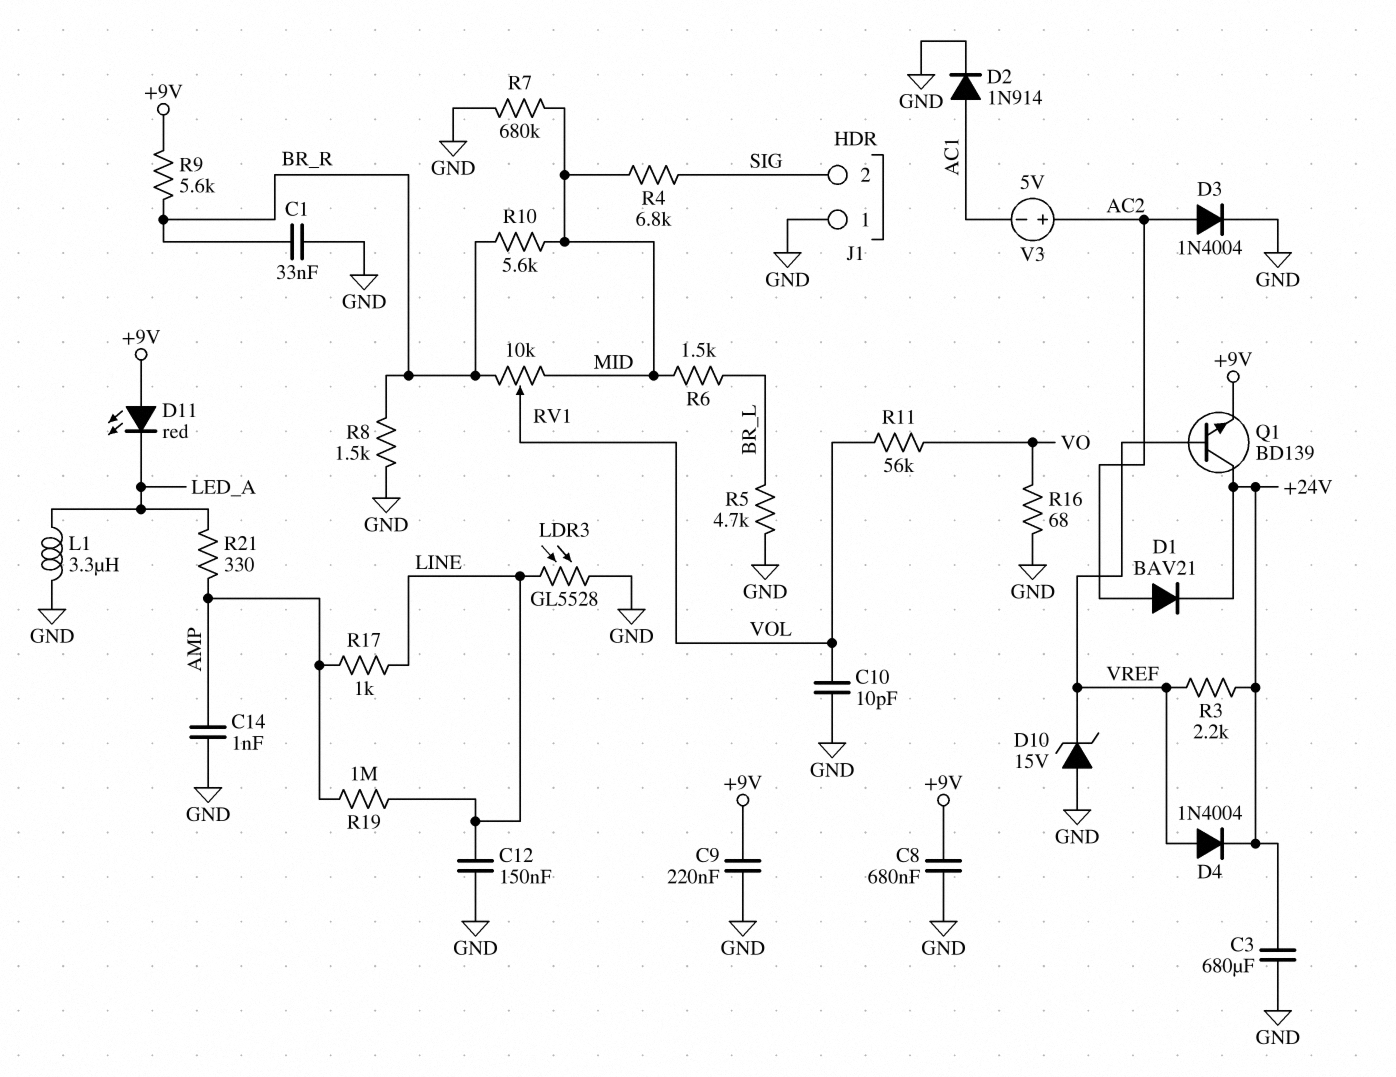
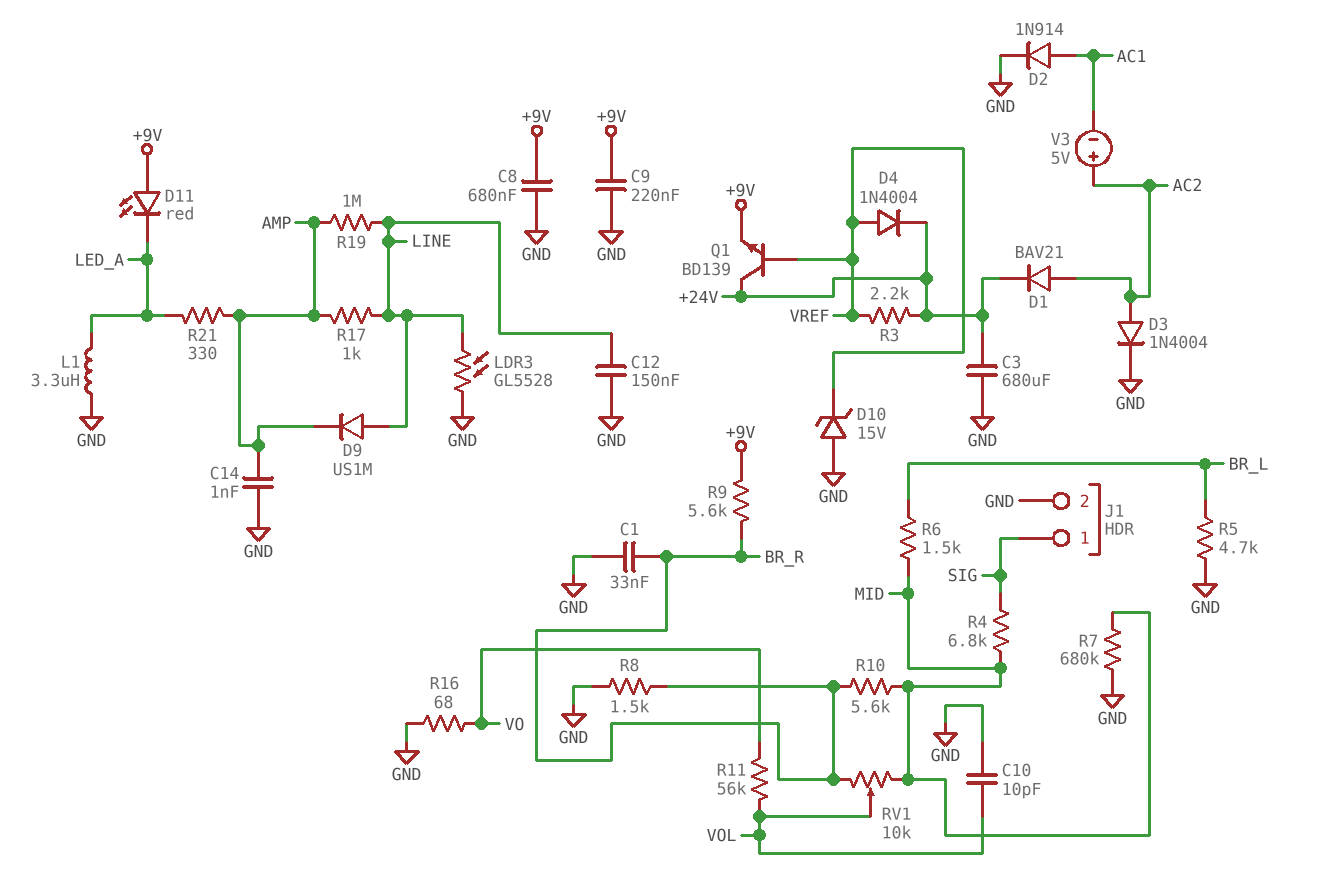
D9: none -> diode US1M (A LINE, K AMP)
J1 pin 1: GND -> SIG
J1 pin 2: SIG -> GND

